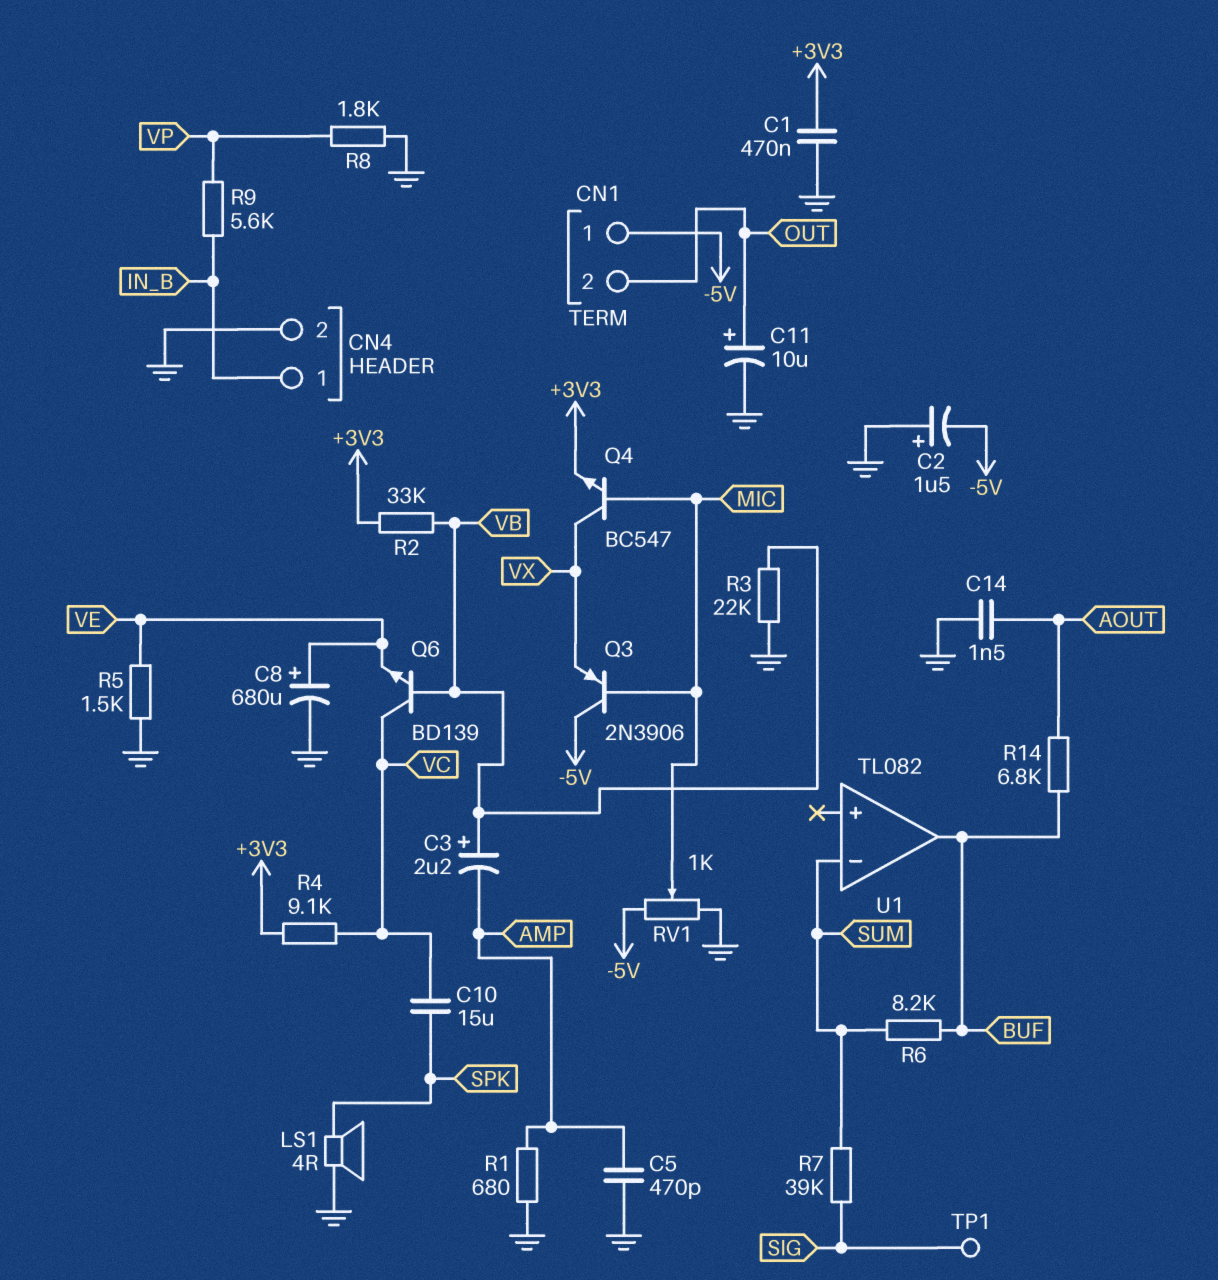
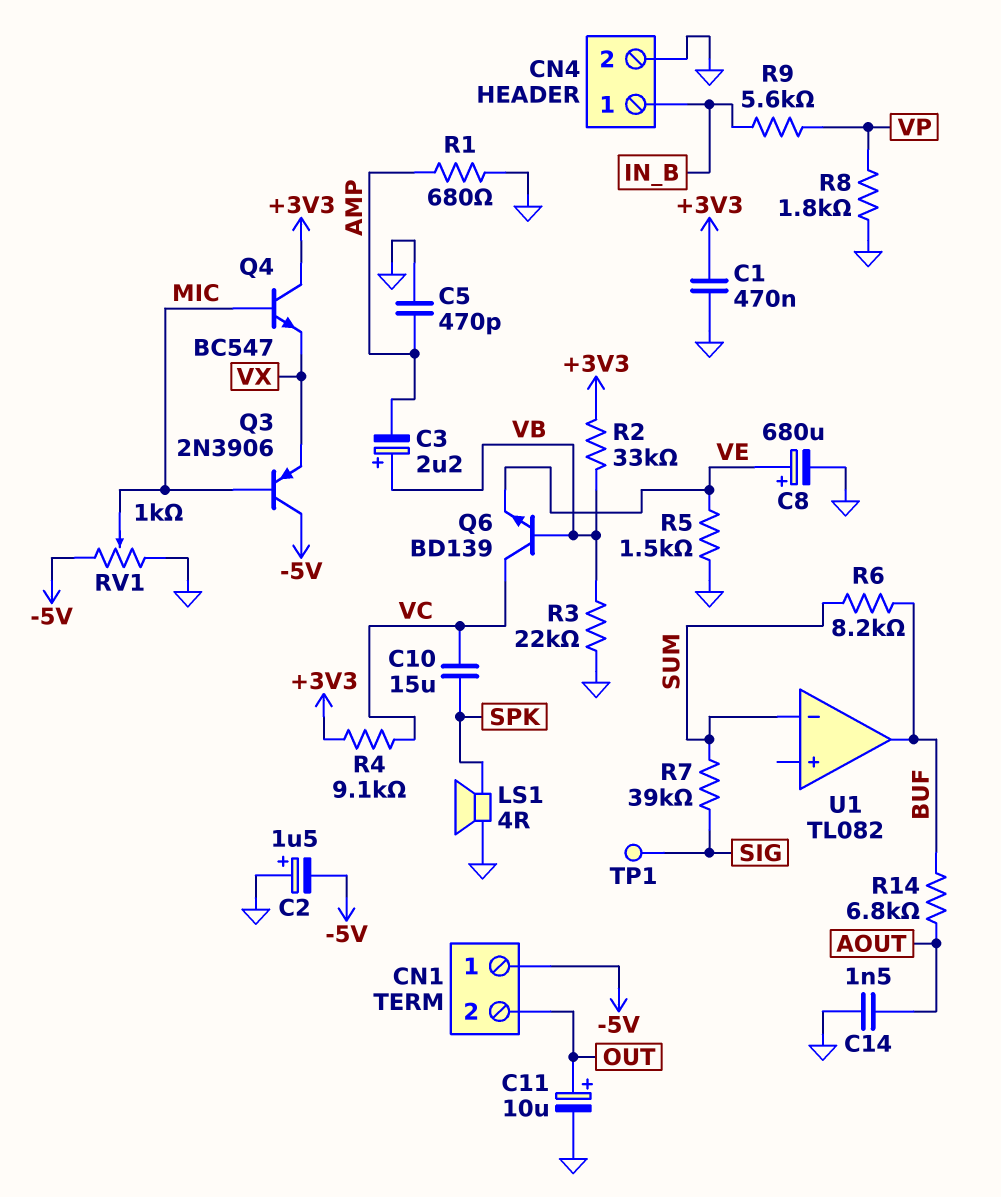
Q4: NPN BC547 (B MIC, C VX, E +3V3) -> NPN BC547 (B MIC, C +3V3, E VX)

